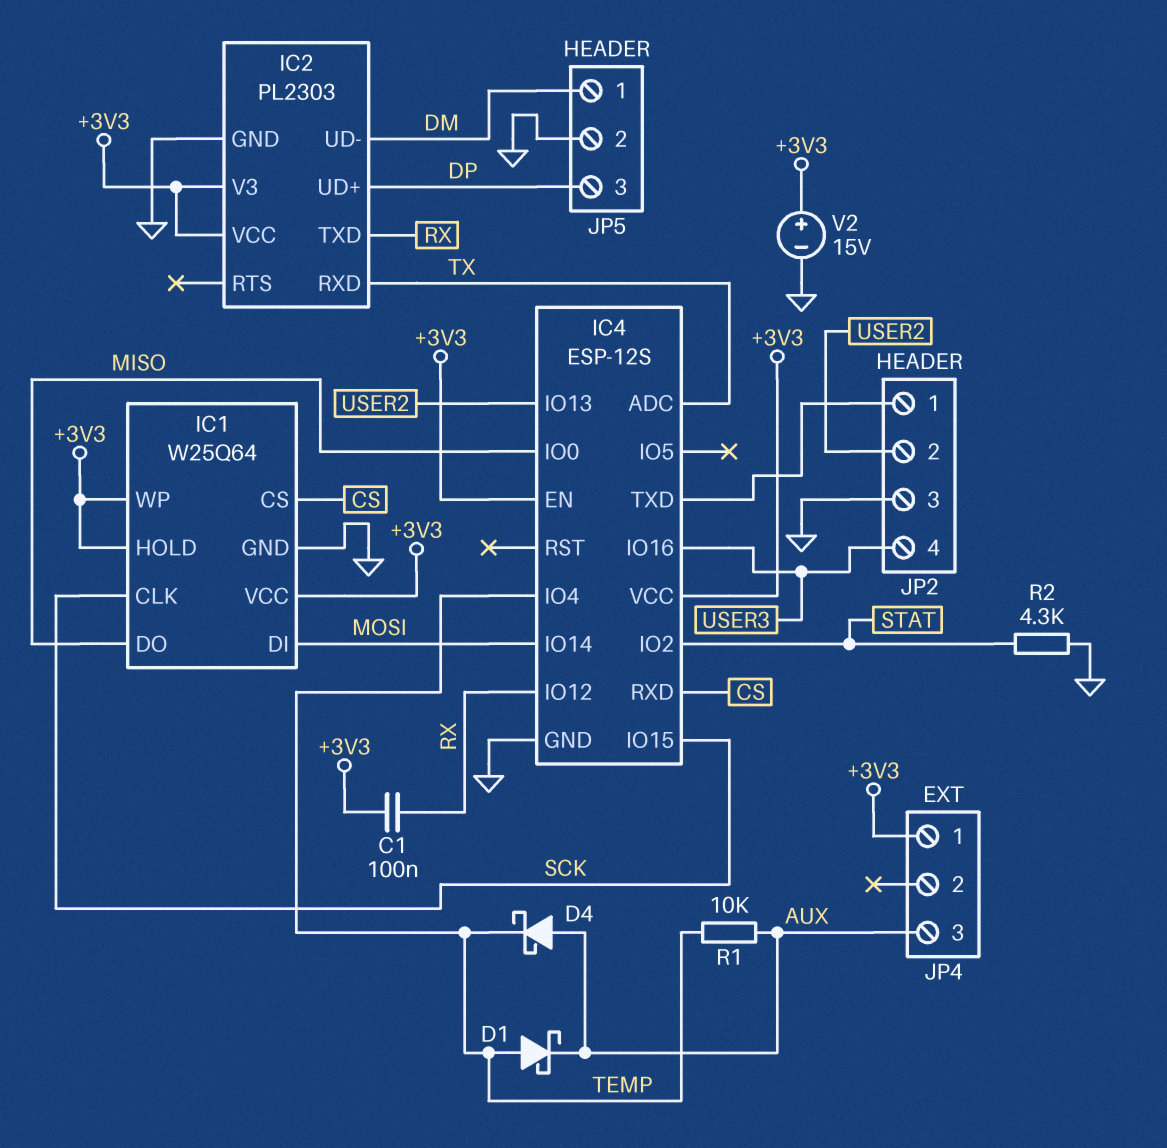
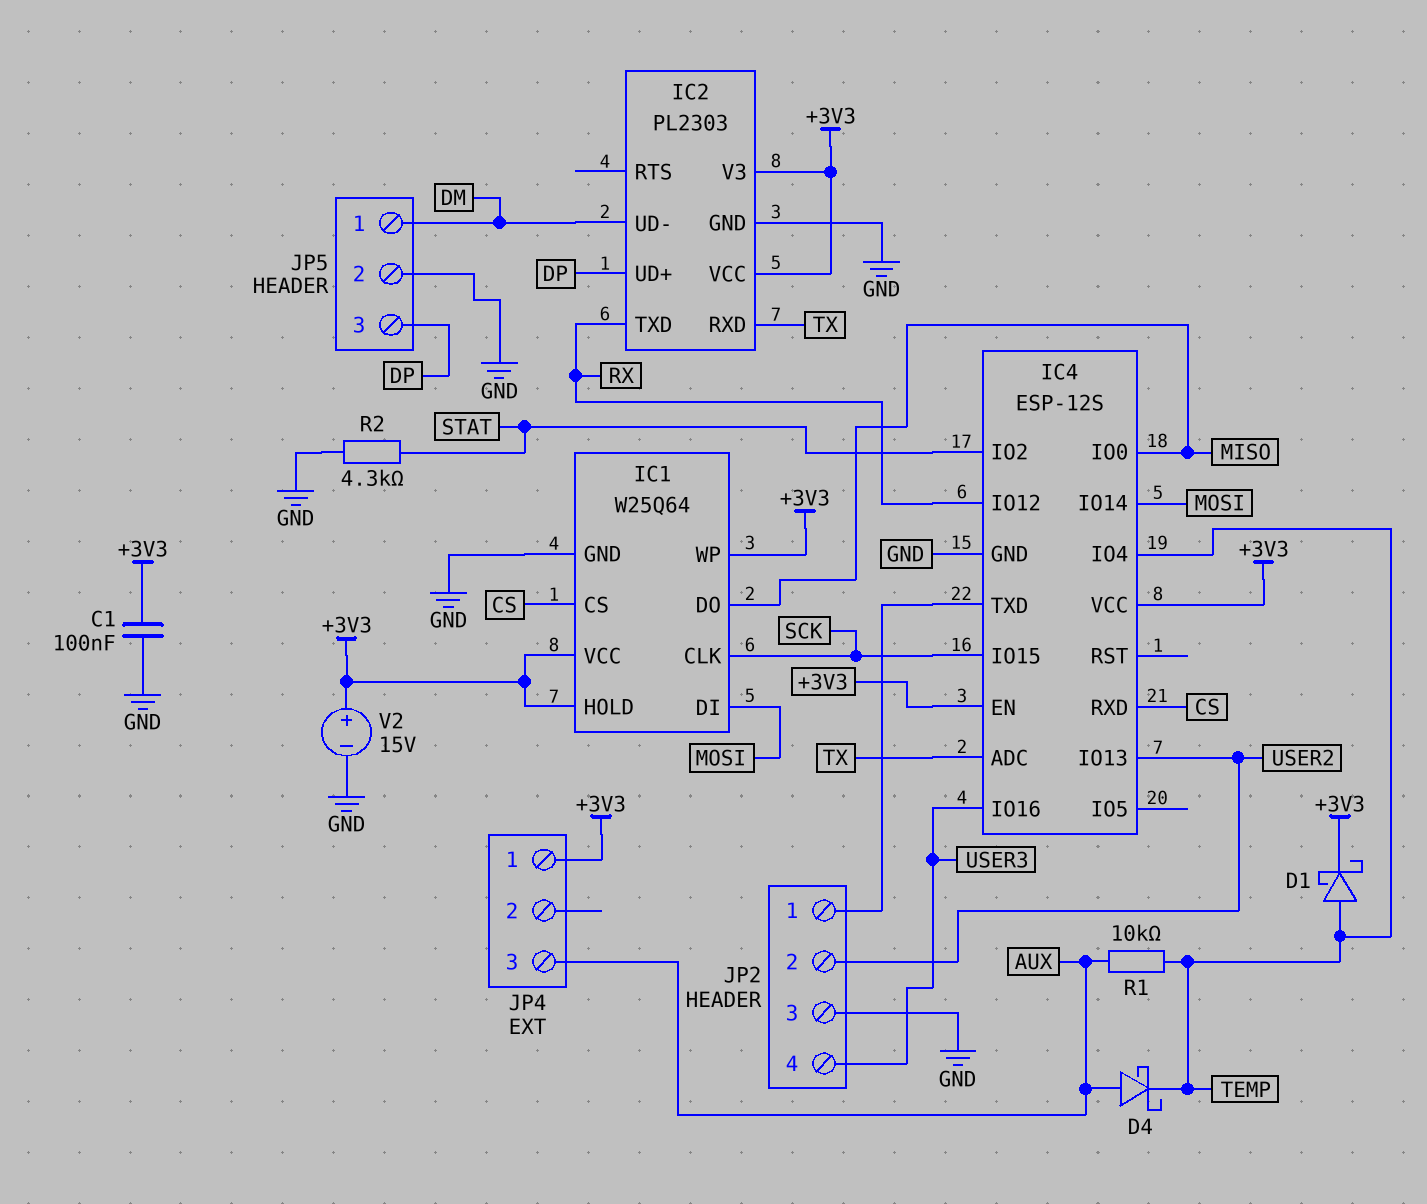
C1: 100nF (+3V3, RX) -> 100nF (+3V3, GND)
D1: schottky (A TEMP, K AUX) -> schottky (A TEMP, K +3V3)

